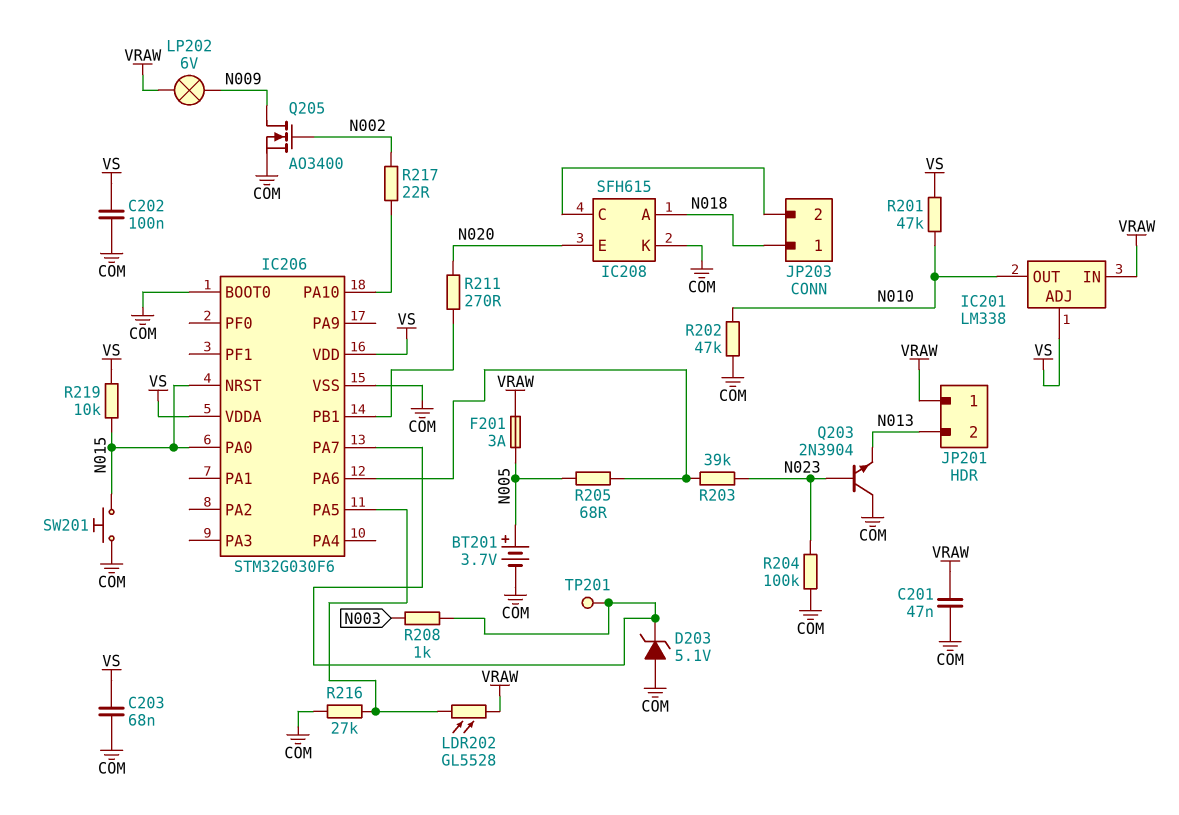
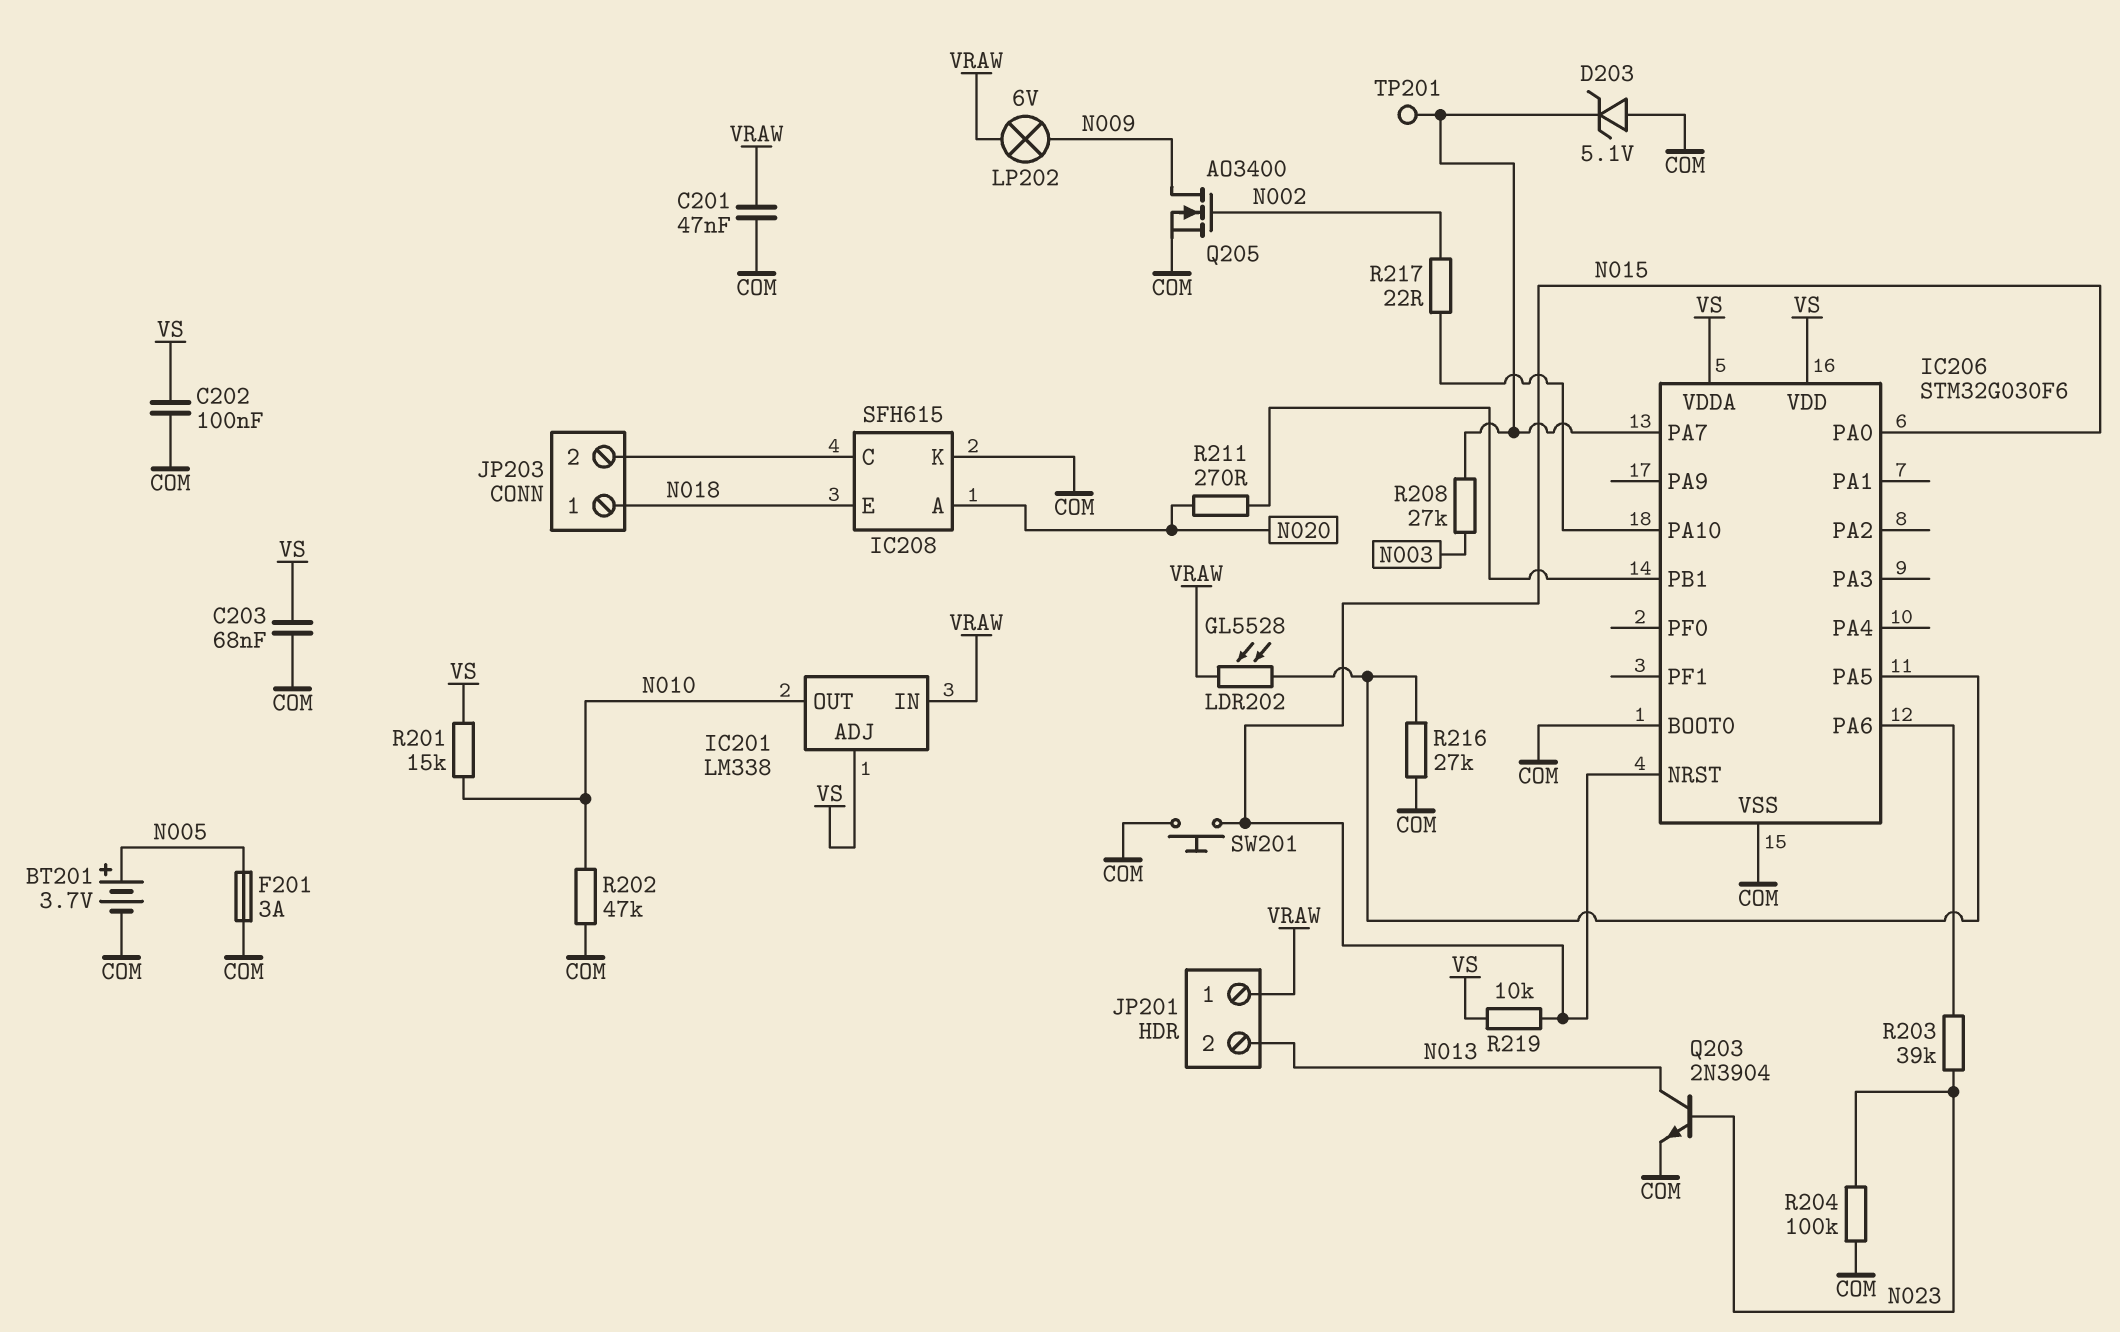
F201: 3A (N005, VRAW) -> 3A (COM, N005)
IC208 pin A: N018 -> N020
IC208 pin E: N020 -> N018
Q203: NPN 2N3904 (B N023, C COM, E N013) -> NPN 2N3904 (B N023, C N013, E COM)
R201: 47k (N010, VS) -> 15k (N010, VS)
R205: 68 (IC206/PA6, N005) -> none
R208: 1k (IC206/PA7, N003) -> 27k (IC206/PA7, N003)

